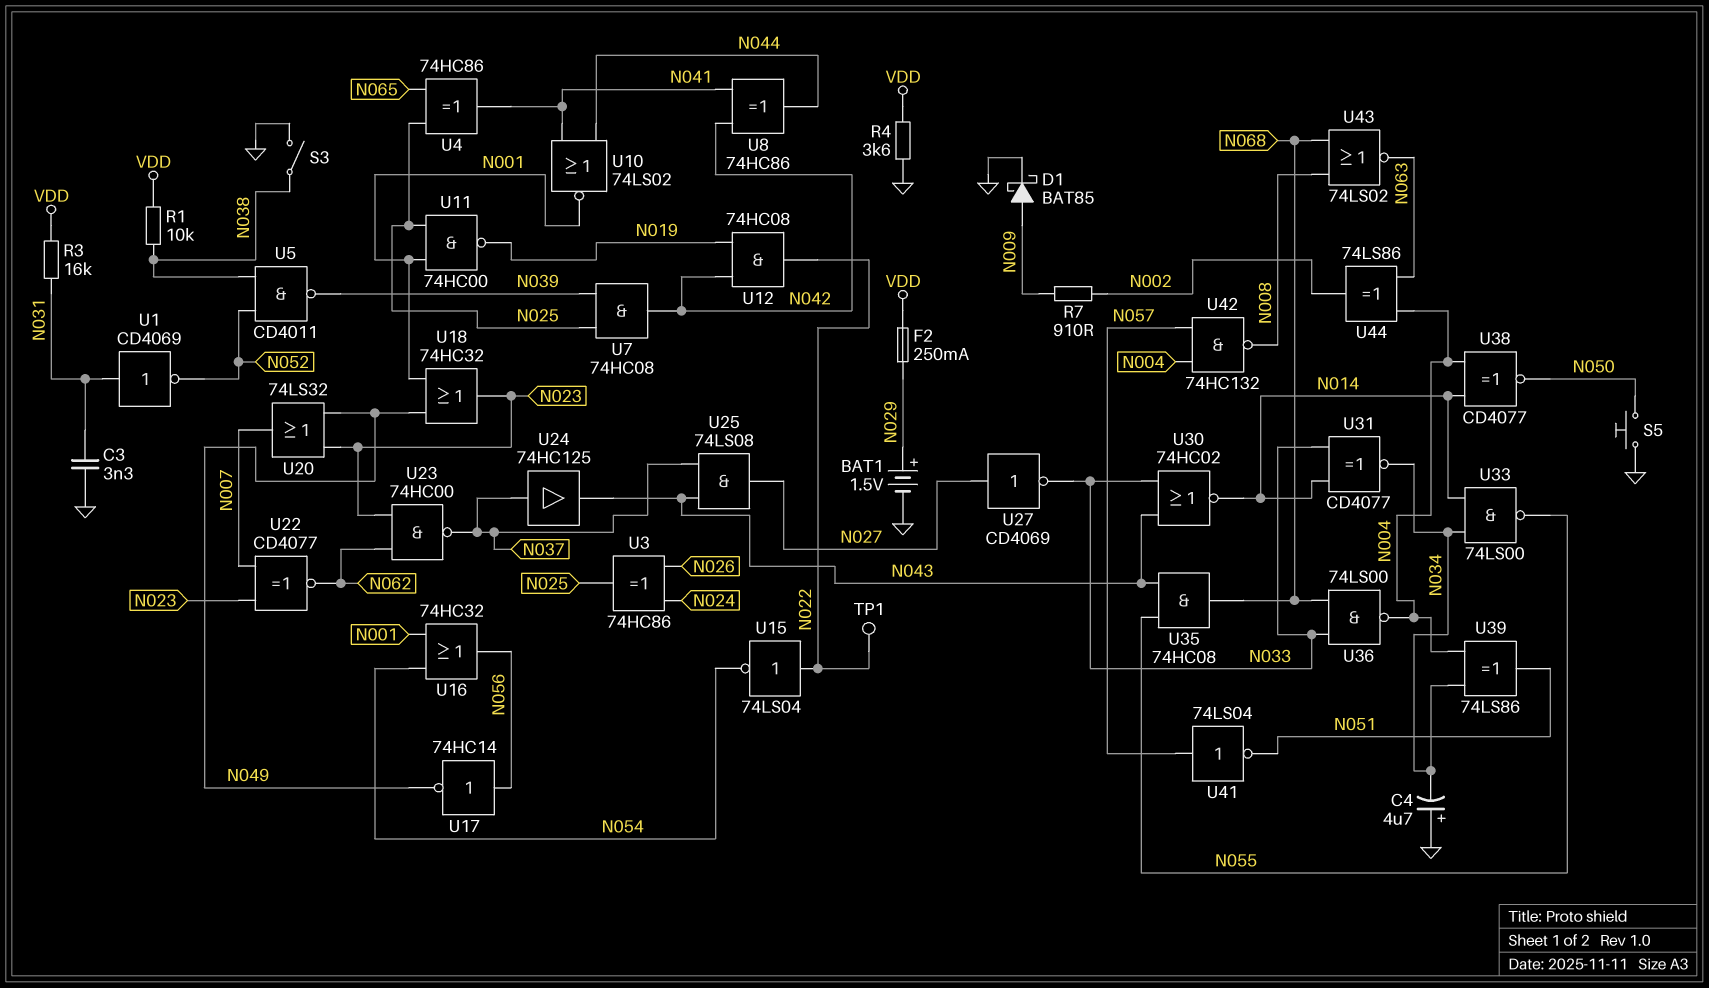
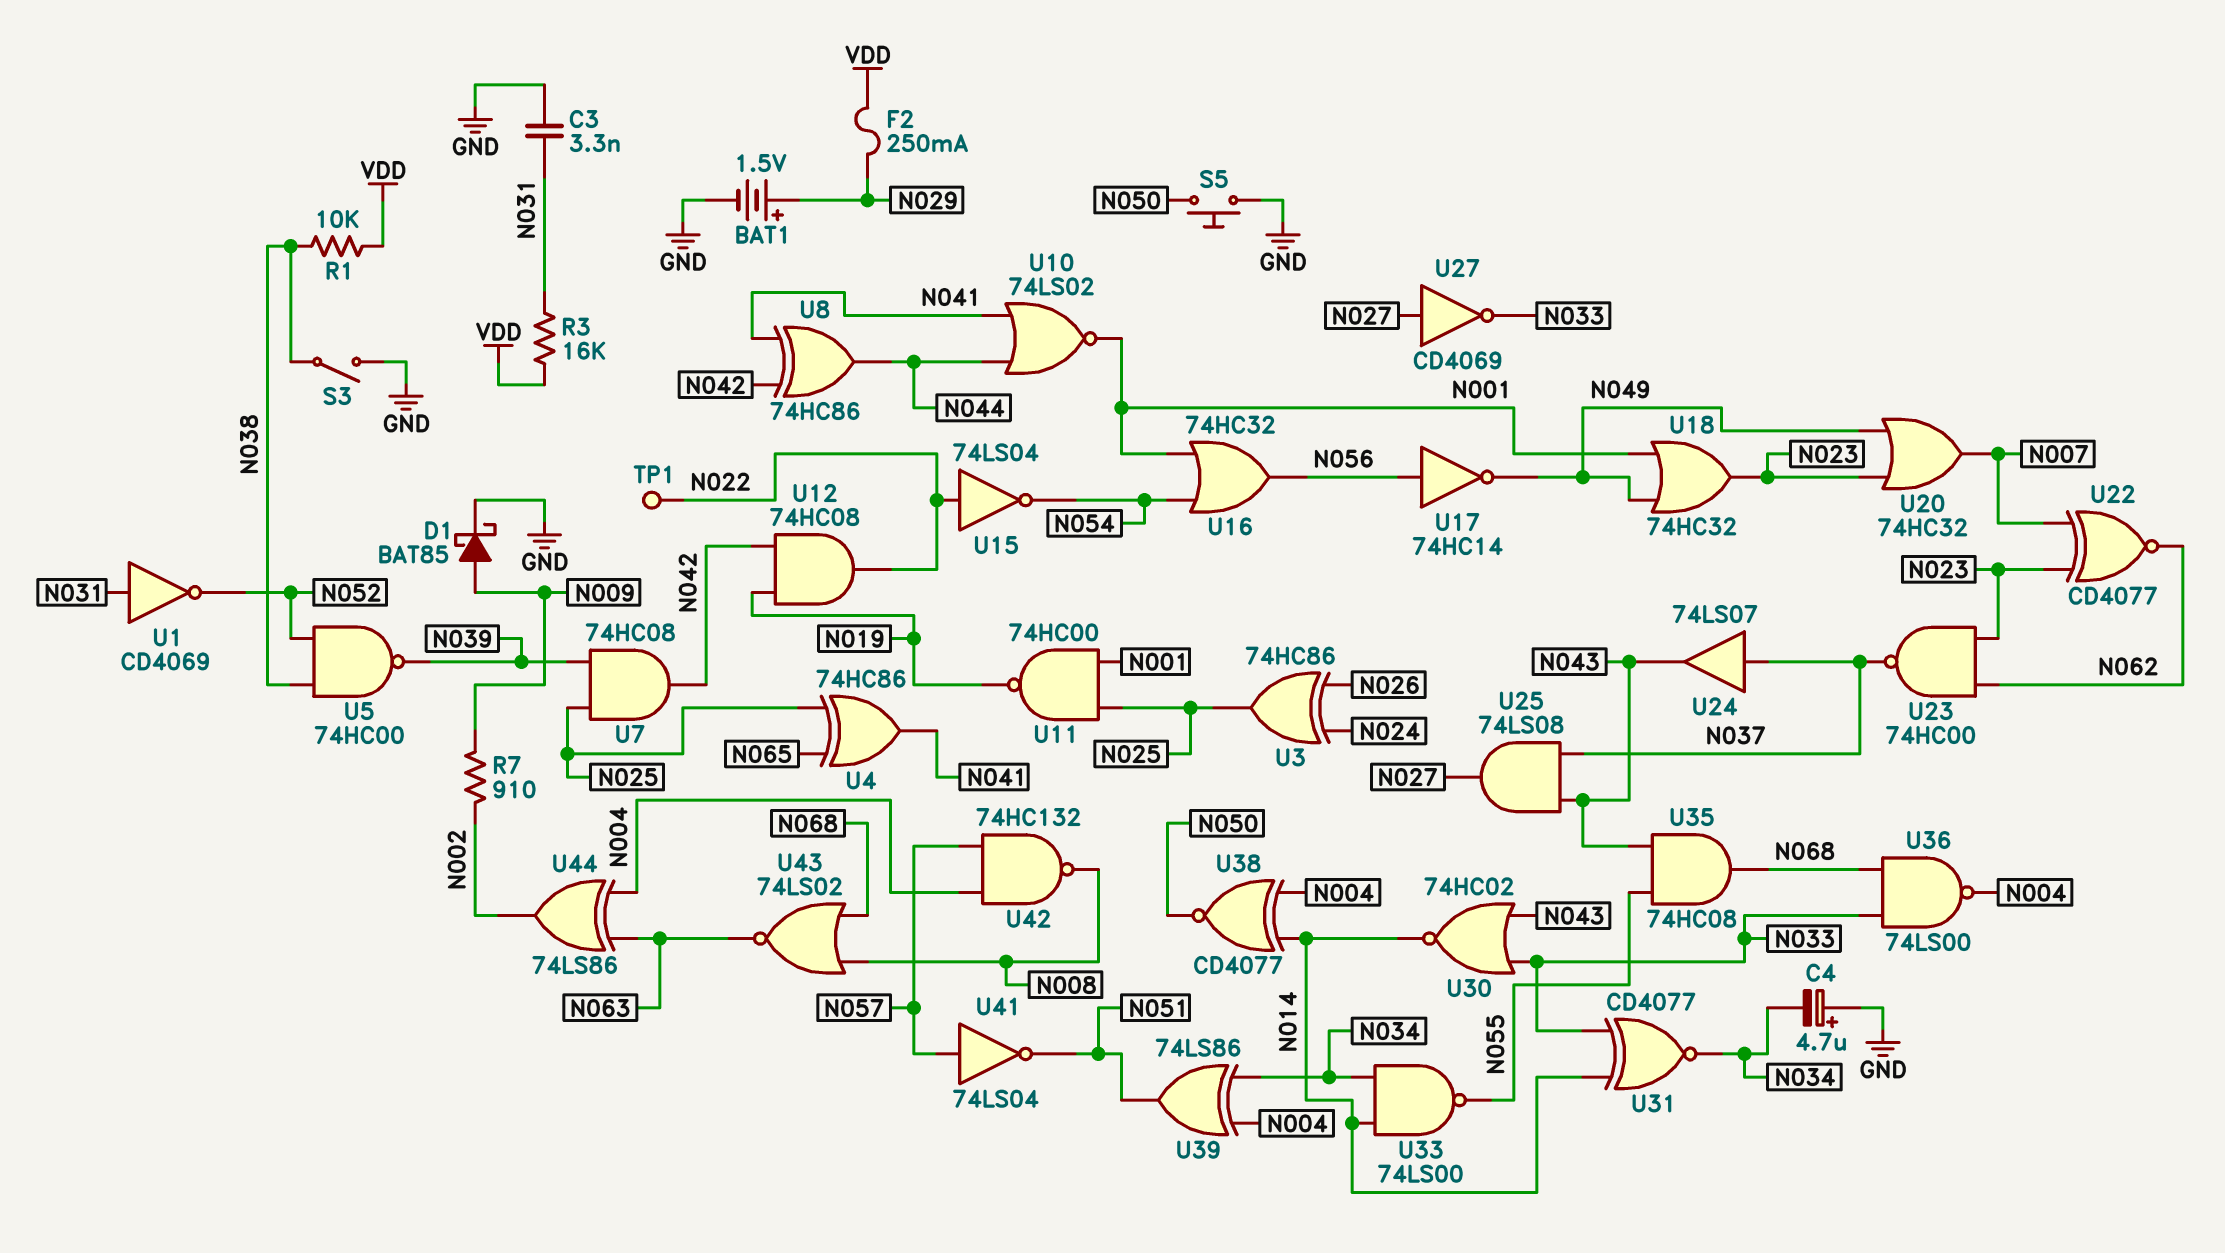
R4: 3.6k (GND, VDD) -> none
U5: NAND CD4011 (in N038, in N052, out N039) -> NAND 74HC00 (in N038, in N052, out N039)
U20: OR 74LS32 (in N023, in N049, out N007) -> OR 74HC32 (in N023, in N049, out N007)
U24: buffer 74HC125 (in N037, out N043) -> buffer 74LS07 (in N037, out N043)

